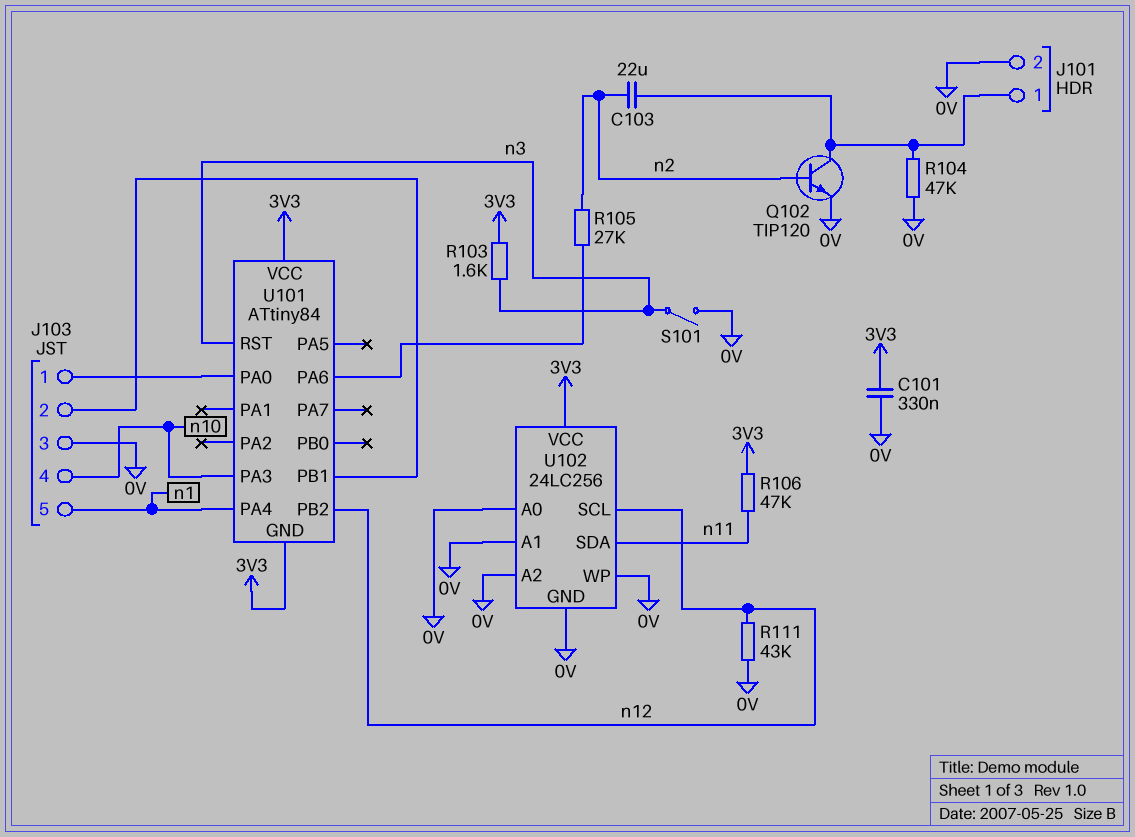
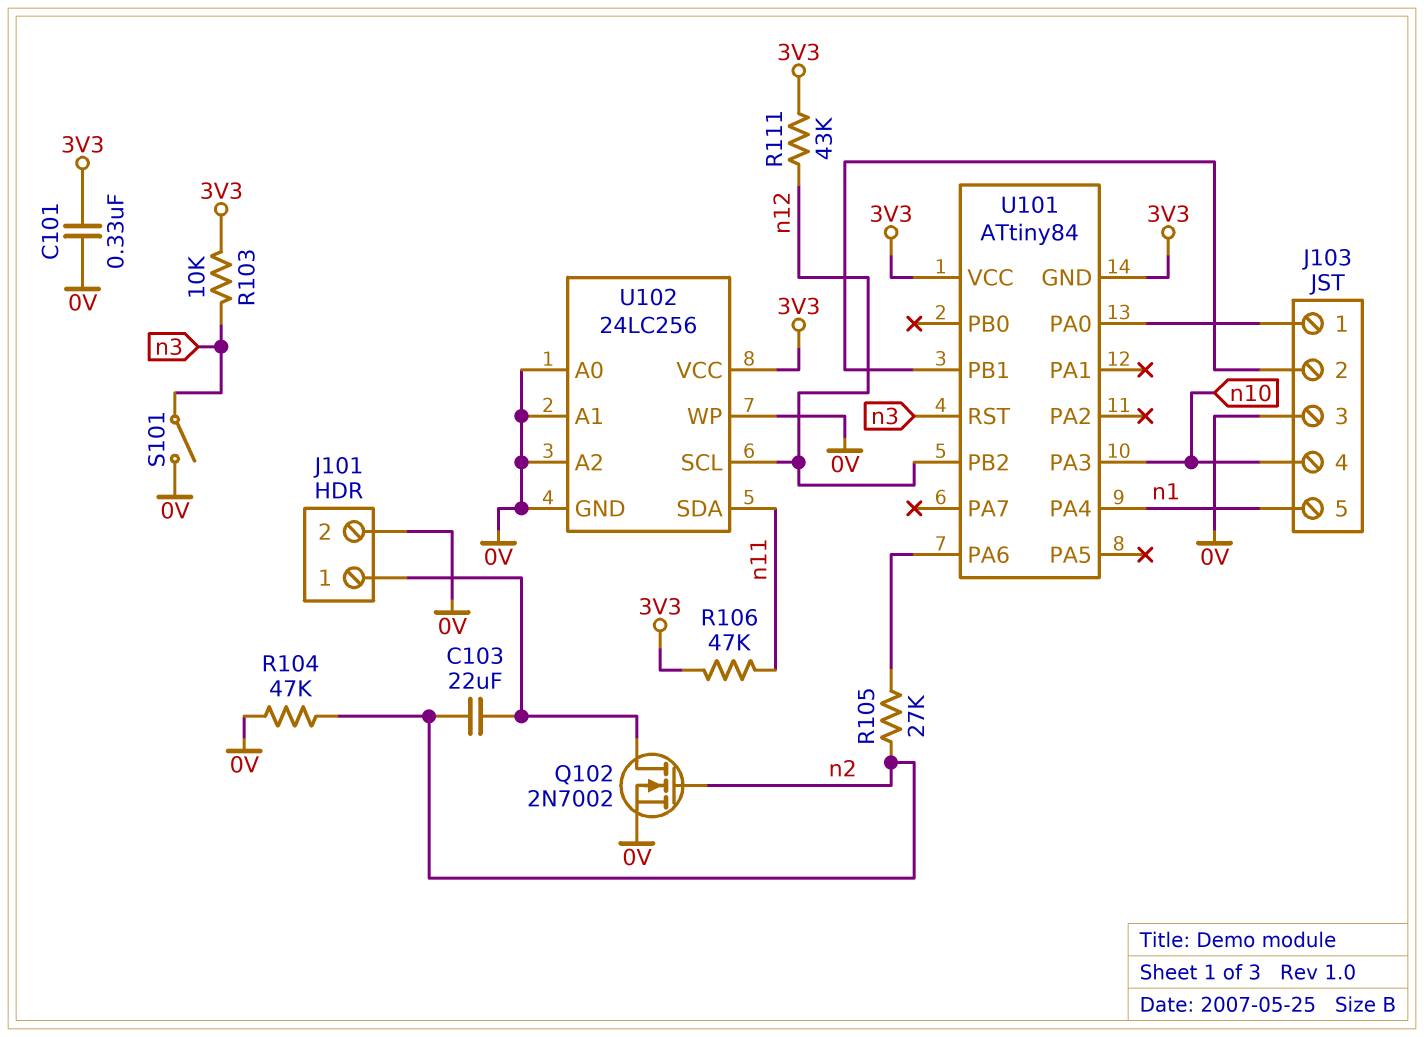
Q102: NPN TIP120 (B n2, C J101/1, E 0V) -> NMOS 2N7002 (G n2, D J101/1, S 0V)
R103: 1.6k (3V3, n3) -> 10k (3V3, n3)
R104: 47k (0V, J101/1) -> 47k (0V, n2)
R111: 43k (0V, n12) -> 43k (3V3, n12)

